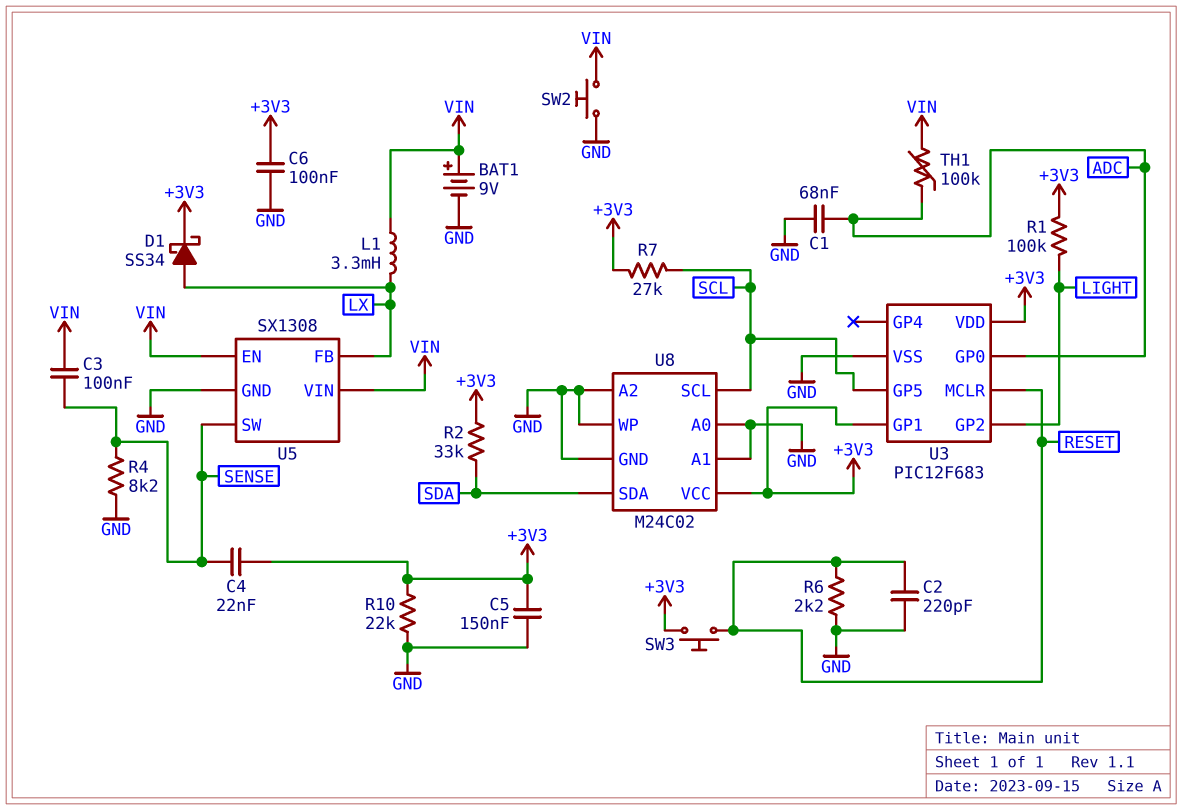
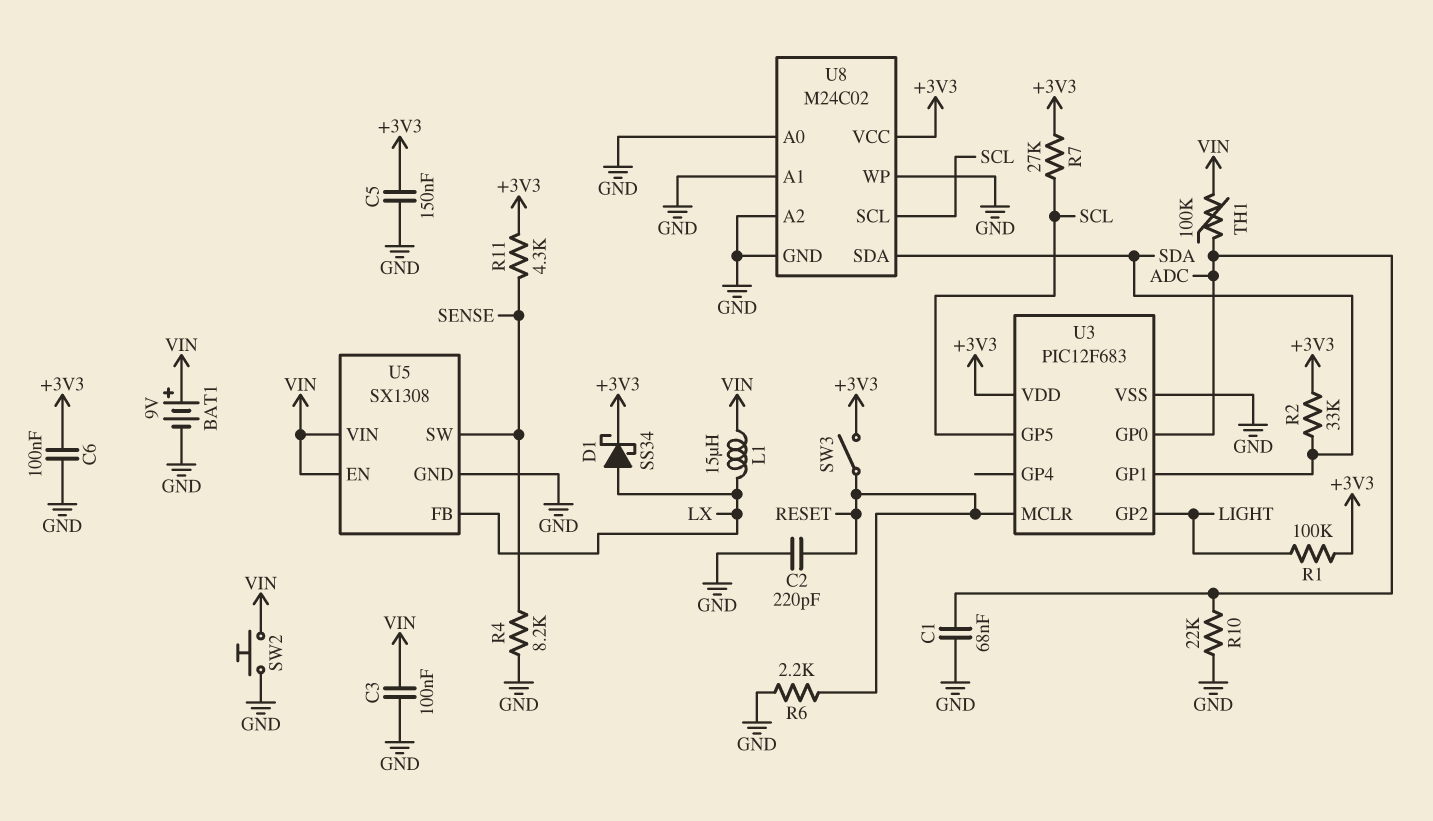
C3: 100nF (SENSE, VIN) -> 100nF (GND, VIN)
C4: 22nF (+3V3, SENSE) -> none
L1: 3.3mH (LX, VIN) -> 15uH (LX, VIN)
R10: 22k (+3V3, GND) -> 22k (ADC, GND)
R11: none -> 4.3k (+3V3, SENSE)
SW3: button (+3V3, RESET) -> switch (+3V3, RESET)
U3 pin GP1: +3V3 -> SDA

